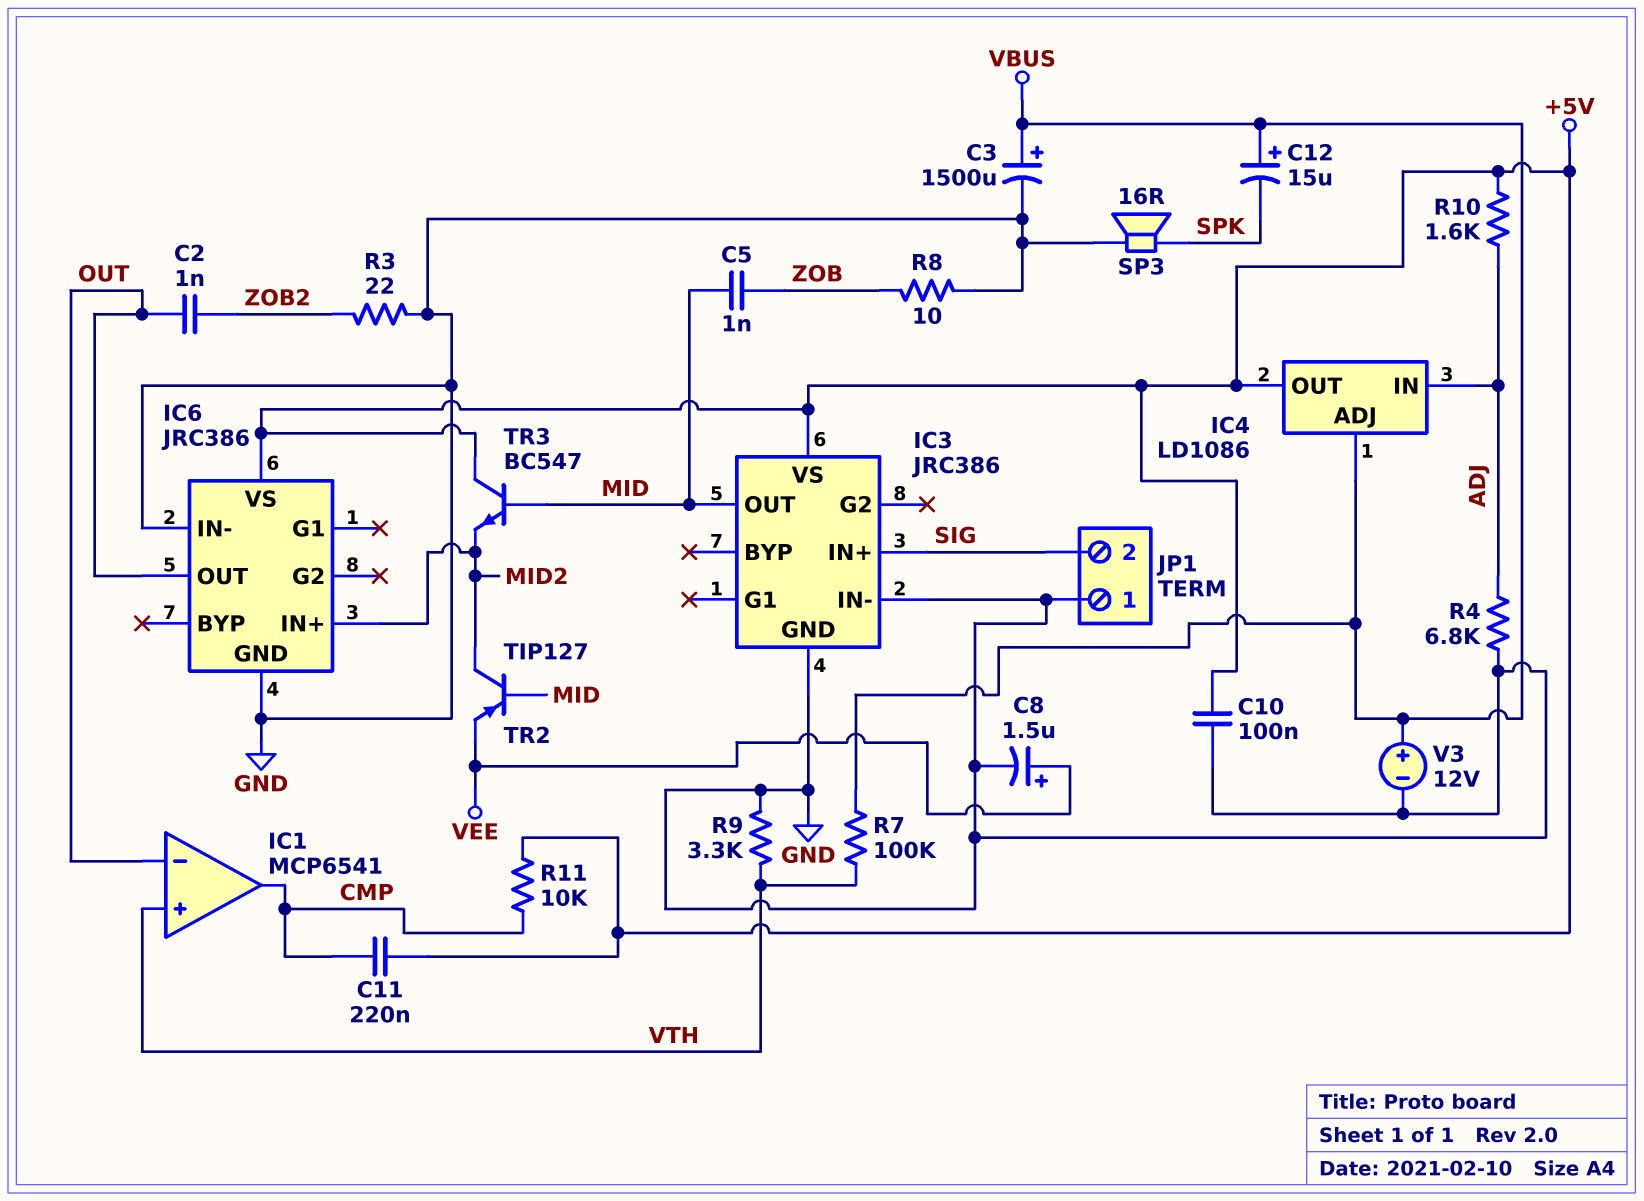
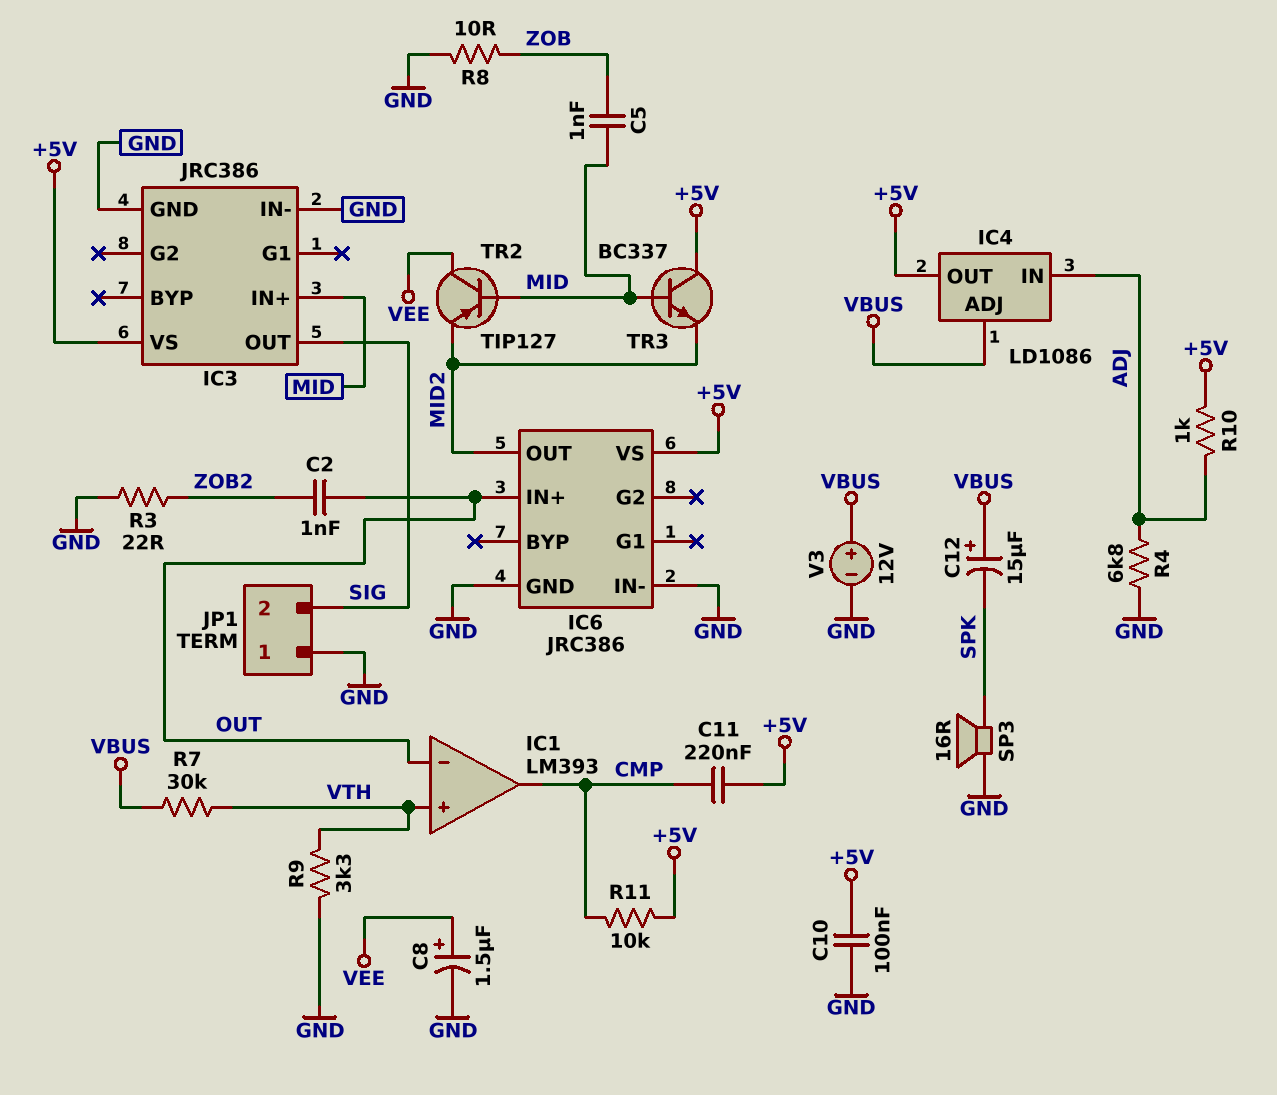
C3: 1500uF (plus VBUS, minus GND) -> none
IC1: MCP6541 -> LM393
IC3 pin IN+: SIG -> MID
IC3 pin OUT: MID -> SIG
IC6 pin IN+: MID2 -> OUT
IC6 pin OUT: OUT -> MID2
R7: 100k (VBUS, VTH) -> 30k (VBUS, VTH)
R10: 1.6k (+5V, ADJ) -> 1k (+5V, ADJ)
TR2: PNP TIP127 (B MID, C MID2, E VEE) -> PNP TIP127 (B MID, C VEE, E MID2)
TR3: NPN BC547 (B MID, C +5V, E MID2) -> NPN BC337 (B MID, C +5V, E MID2)

